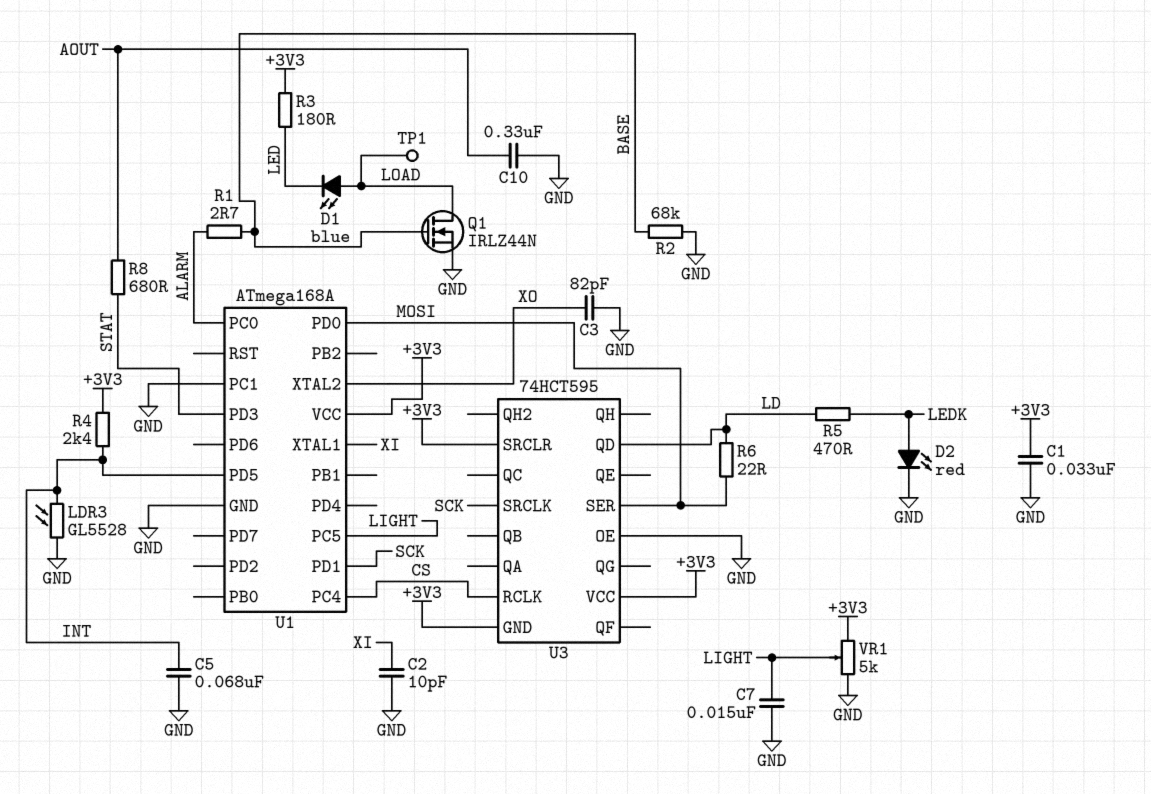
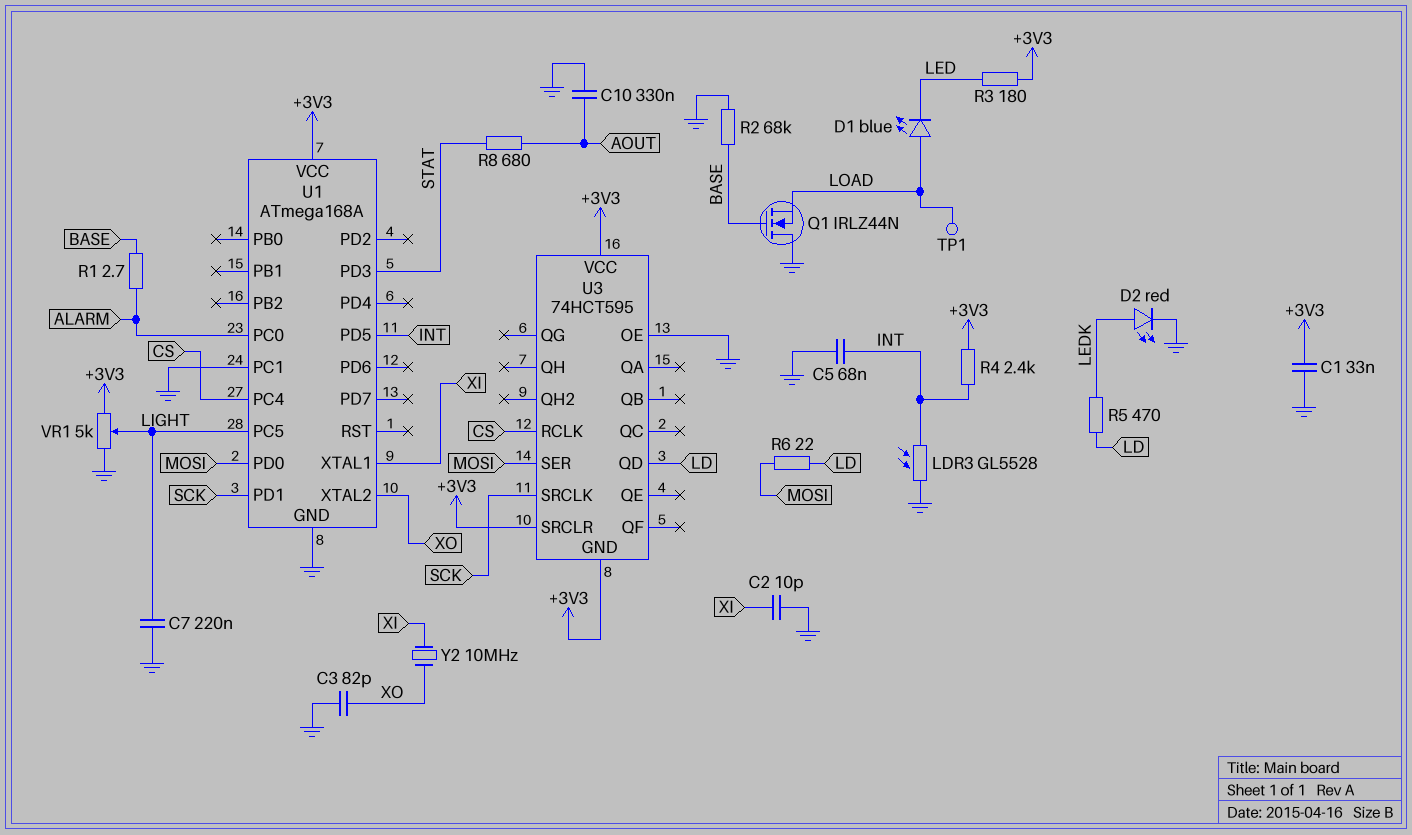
C7: 15nF (GND, LIGHT) -> 220nF (GND, LIGHT)
Q1: NMOS IRLZ44N (G BASE, D LOAD, S GND) -> NMOS IRLZ44N (G BASE, D GND, S LOAD)
Y2: none -> 10MHz (XI, XO)

